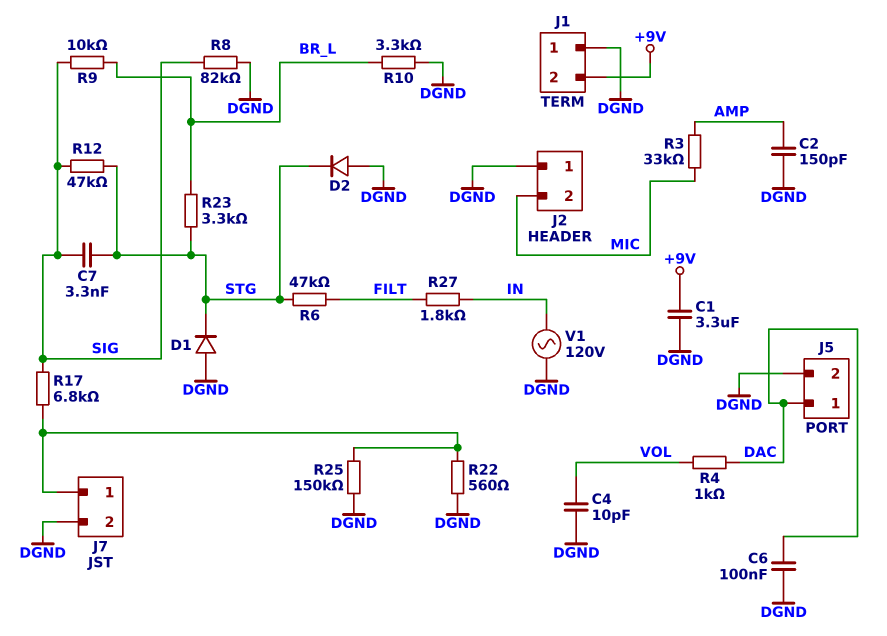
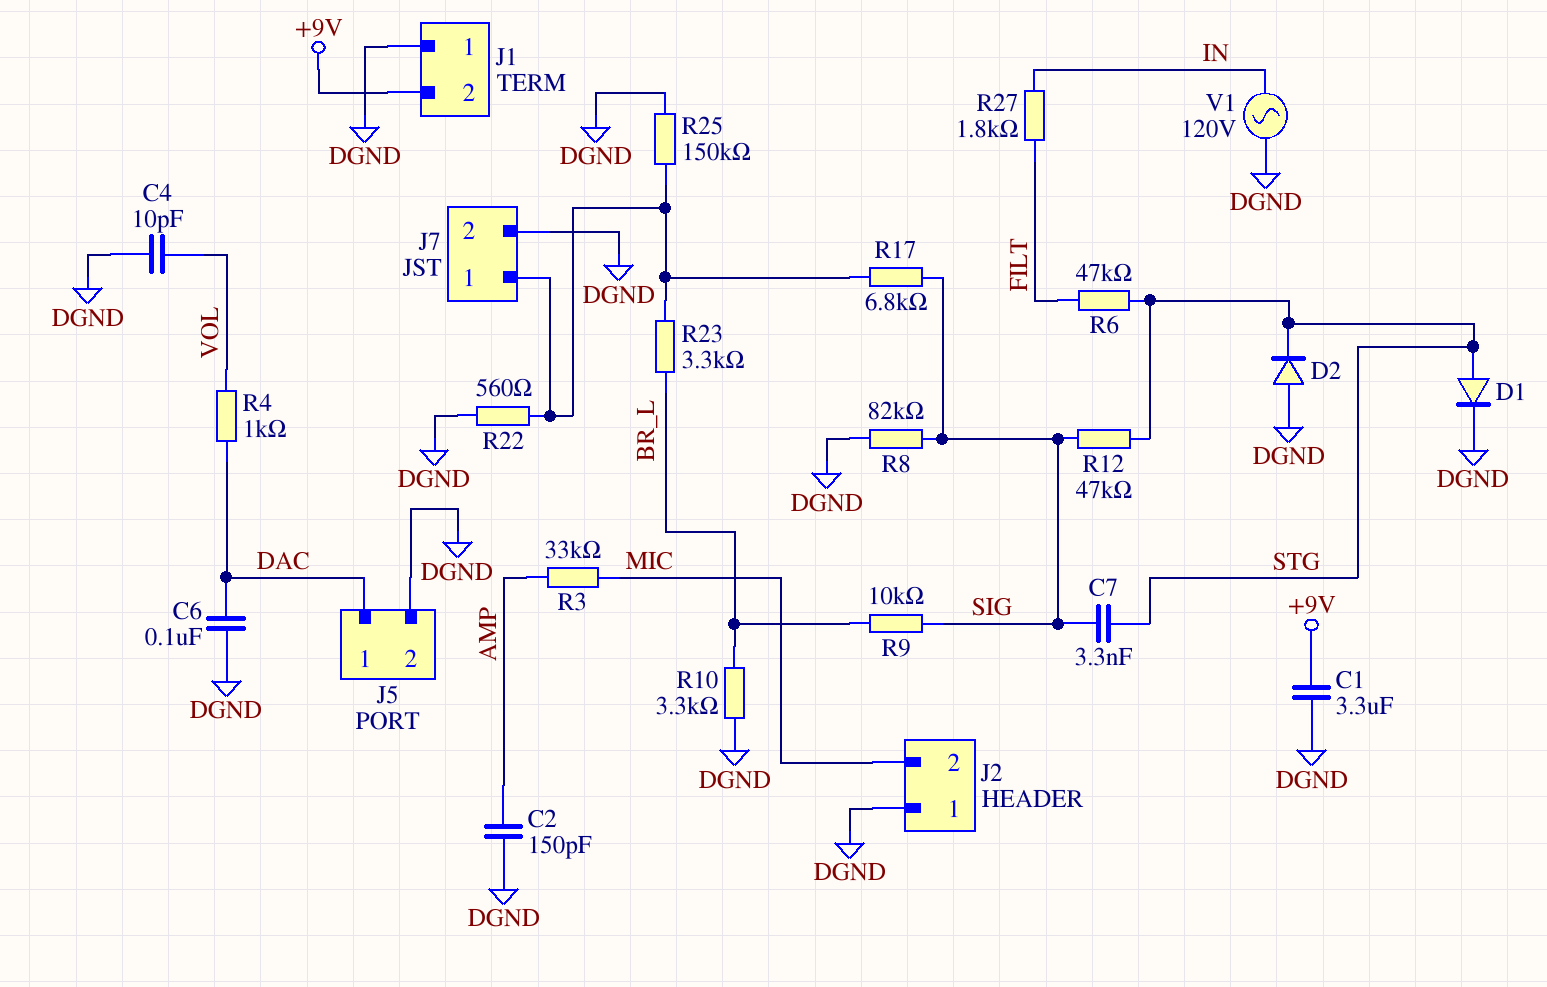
D1: diode (A DGND, K STG) -> diode (A STG, K DGND)
R23: 3.3k (BR_L, STG) -> 3.3k (BR_L, J7/1)

